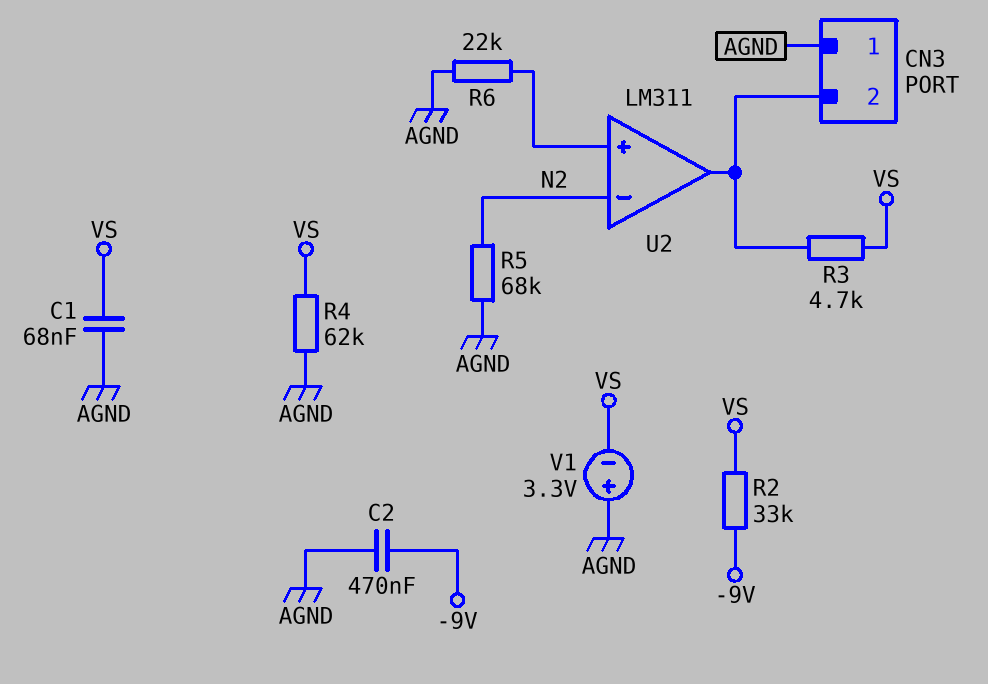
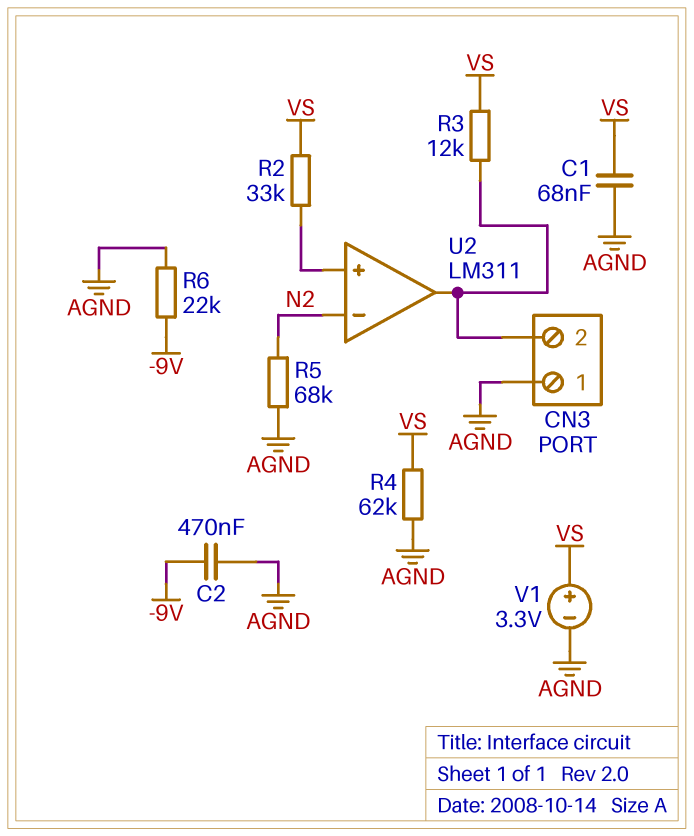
R2: 33k (-9V, VS) -> 33k (U2/in+, VS)
R3: 4.7k (CN3/2, VS) -> 12k (CN3/2, VS)
R6: 22k (AGND, U2/in+) -> 22k (-9V, AGND)
V1: 3.3V (plus AGND, minus VS) -> 3.3V (plus VS, minus AGND)

